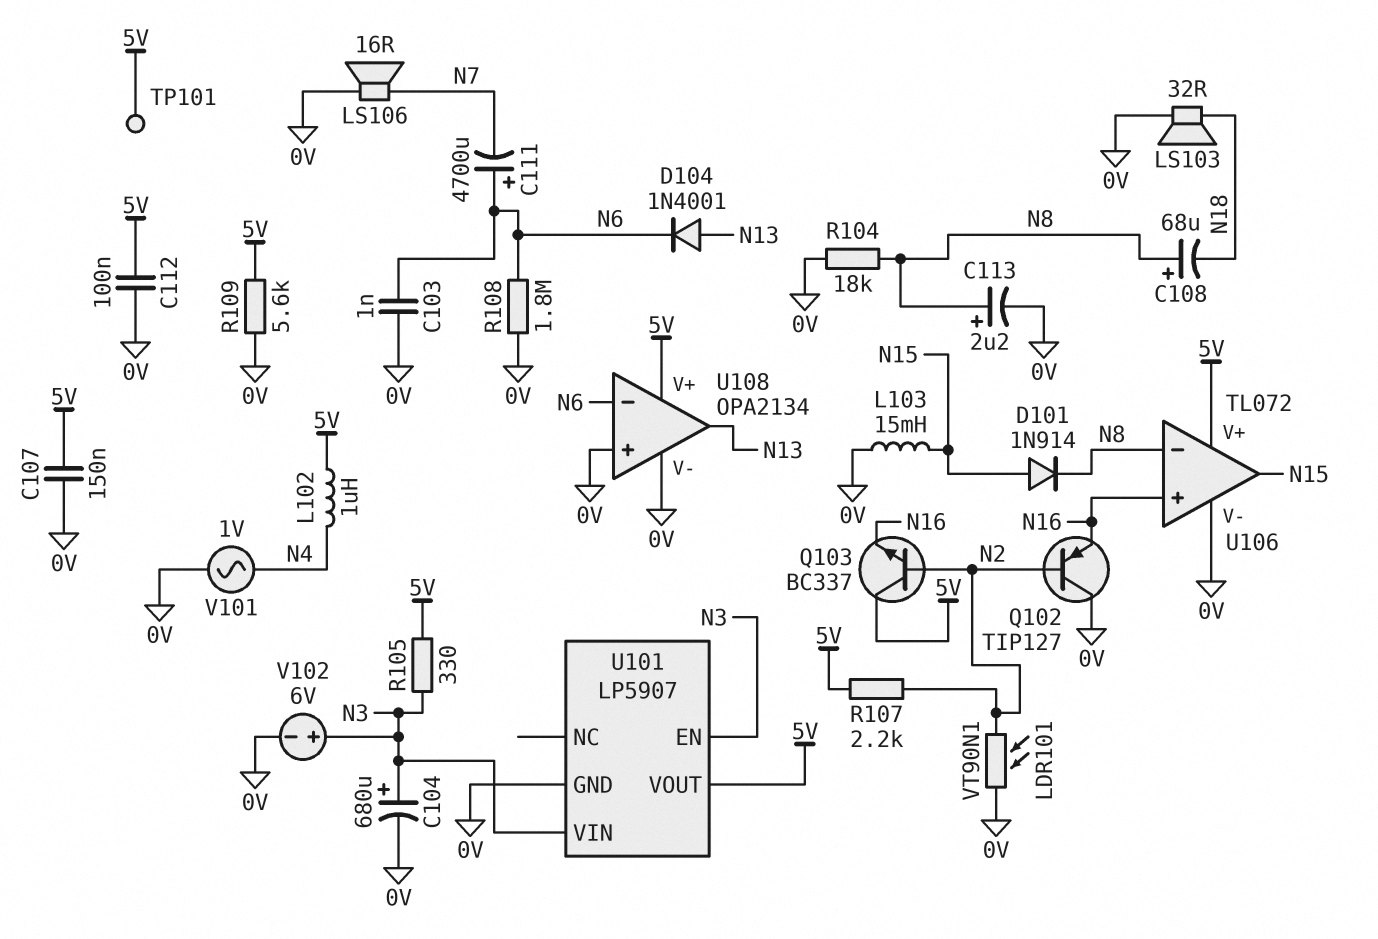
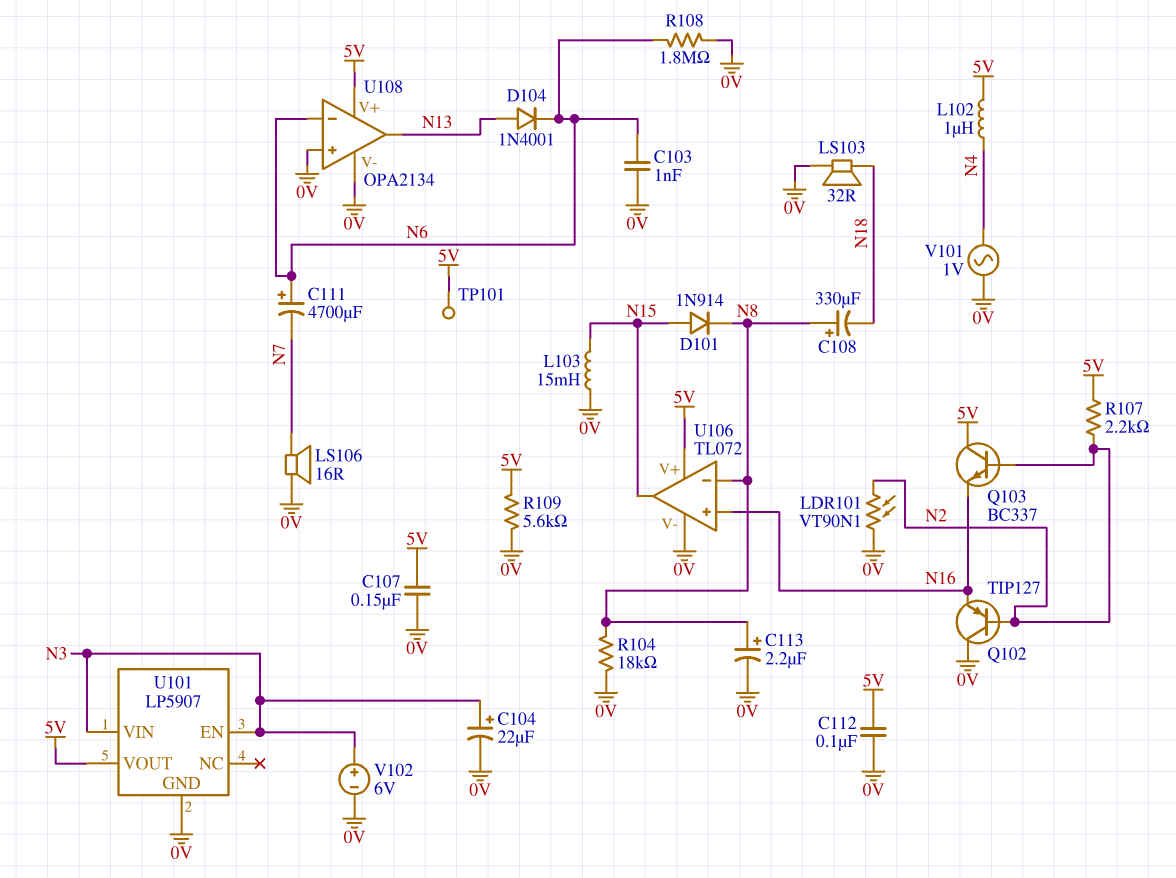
C104: 680uF (plus N3, minus 0V) -> 22uF (plus N3, minus 0V)
C108: 68uF (plus N8, minus N18) -> 330uF (plus N8, minus N18)
R105: 330 (5V, N3) -> none

